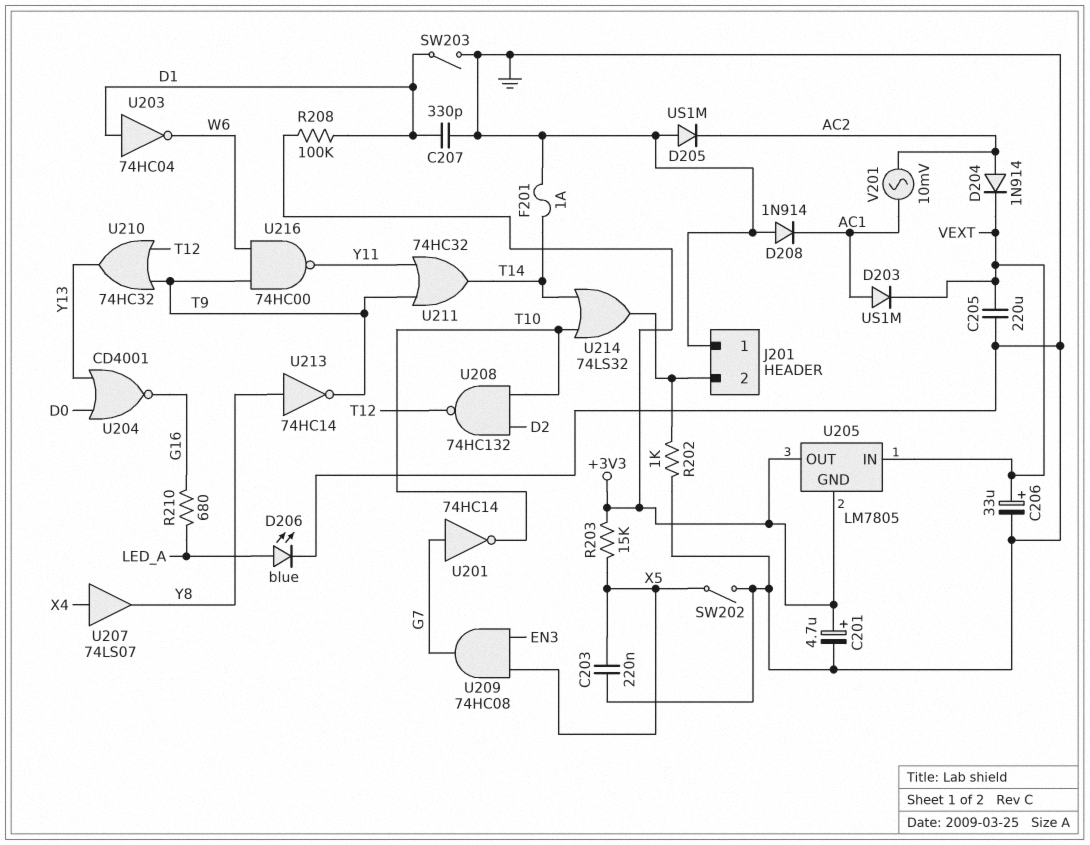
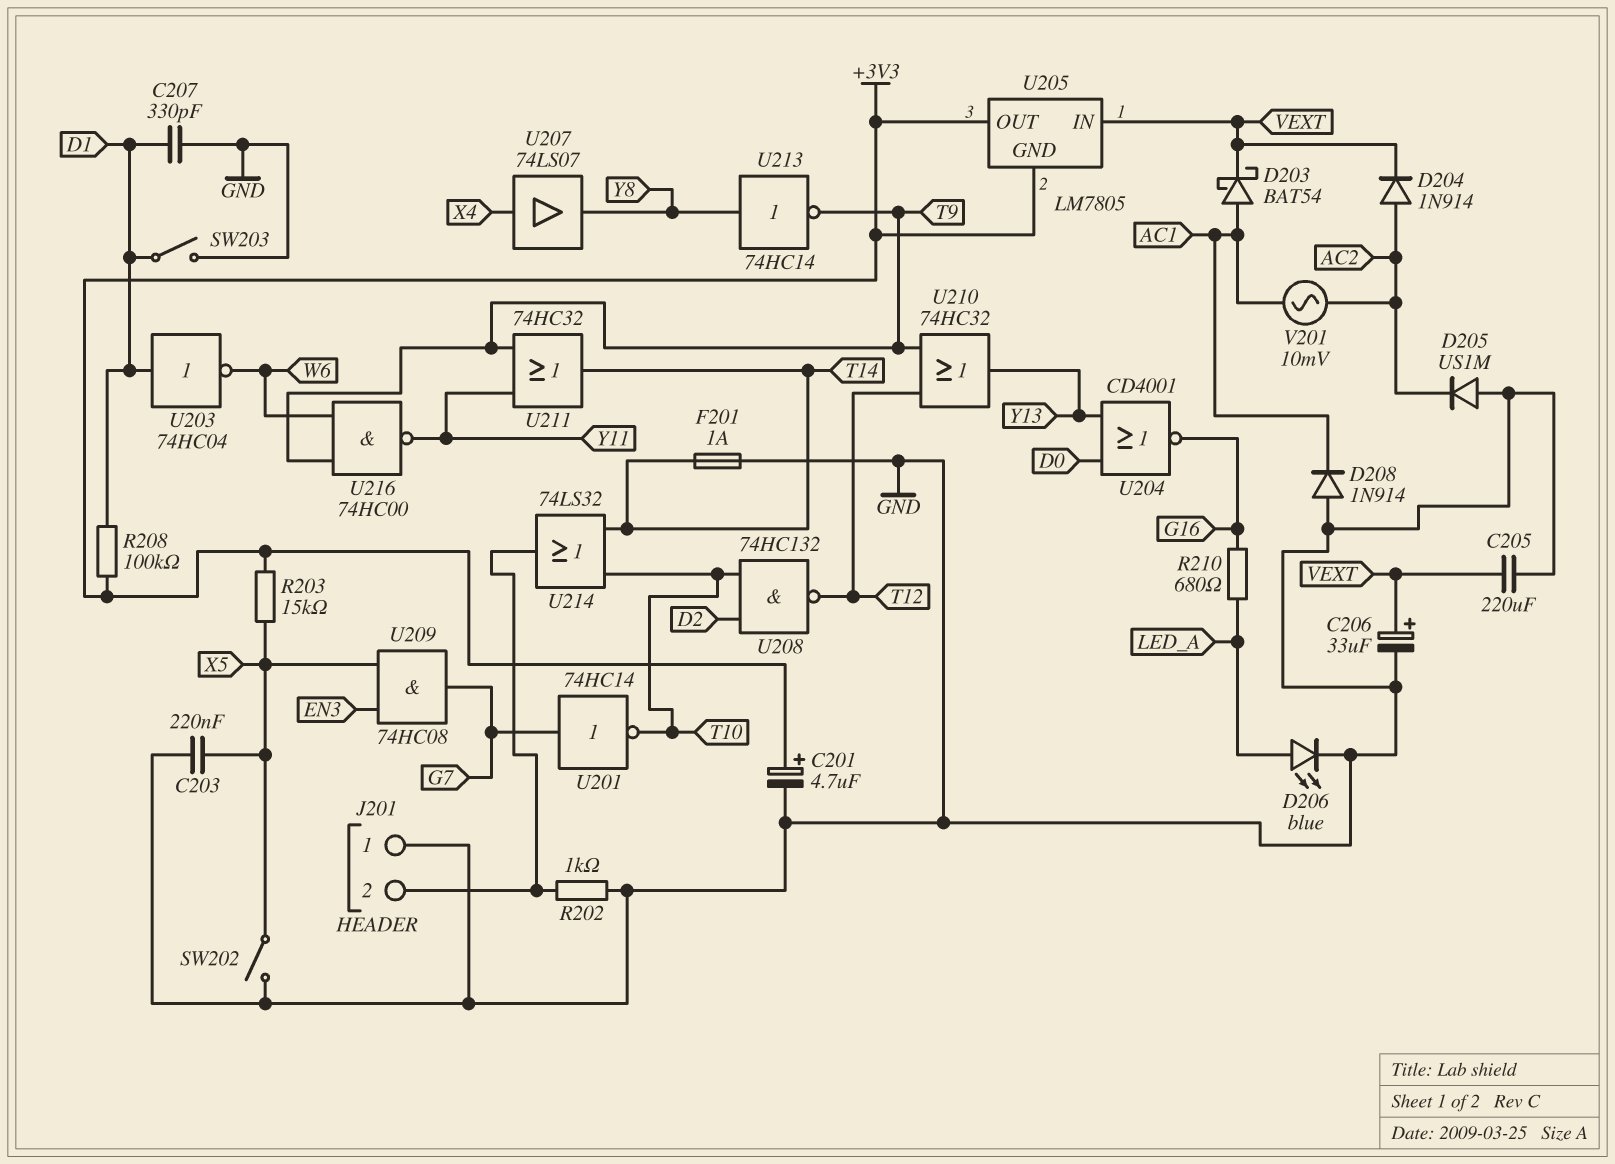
D203: diode US1M (A AC1, K VEXT) -> schottky BAT54 (A AC1, K VEXT)

